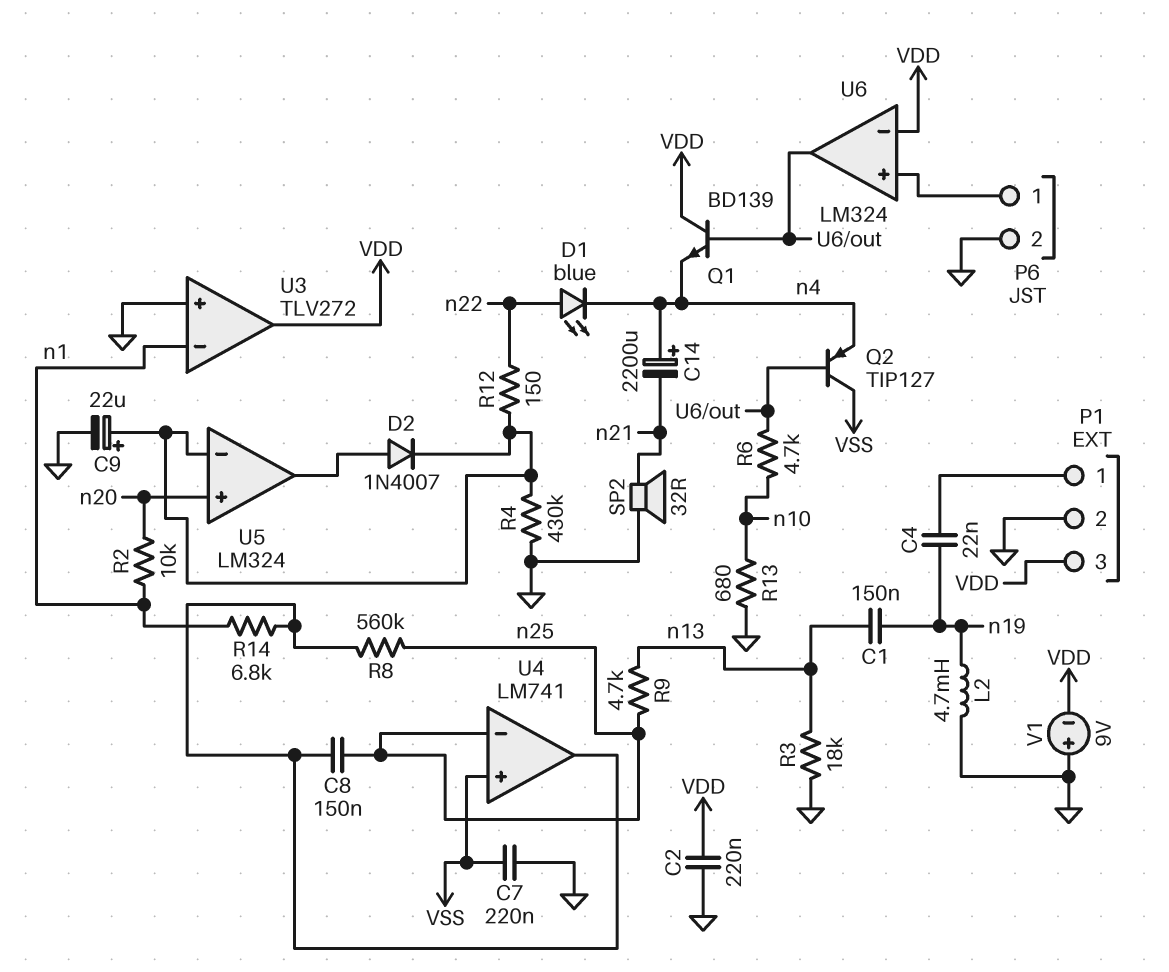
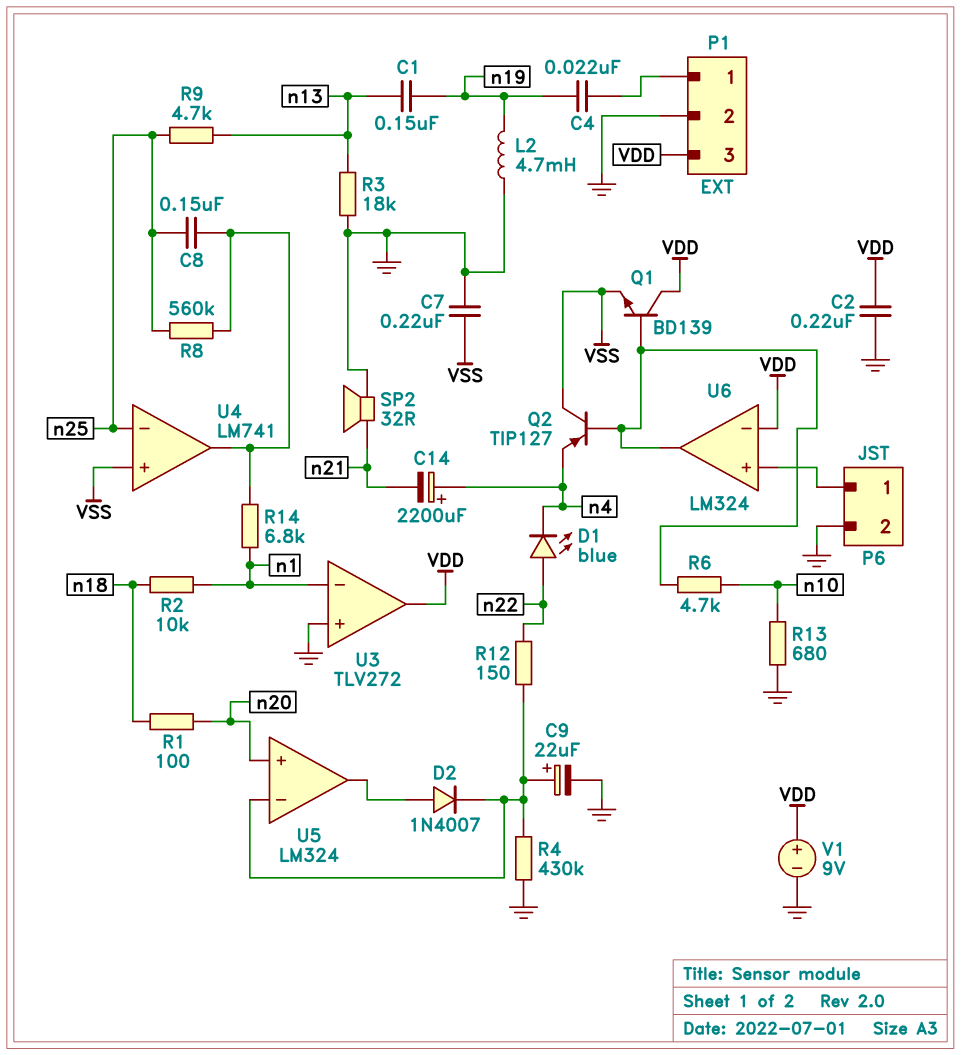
Q1: NPN BD139 (B U6/out, C VDD, E n4) -> NPN BD139 (B U6/out, C VDD, E VSS)
R1: none -> 100 (n18, n20)
R2: 10k (n1, n20) -> 10k (n1, n18)
V1: 9V (plus GND, minus VDD) -> 9V (plus VDD, minus GND)

